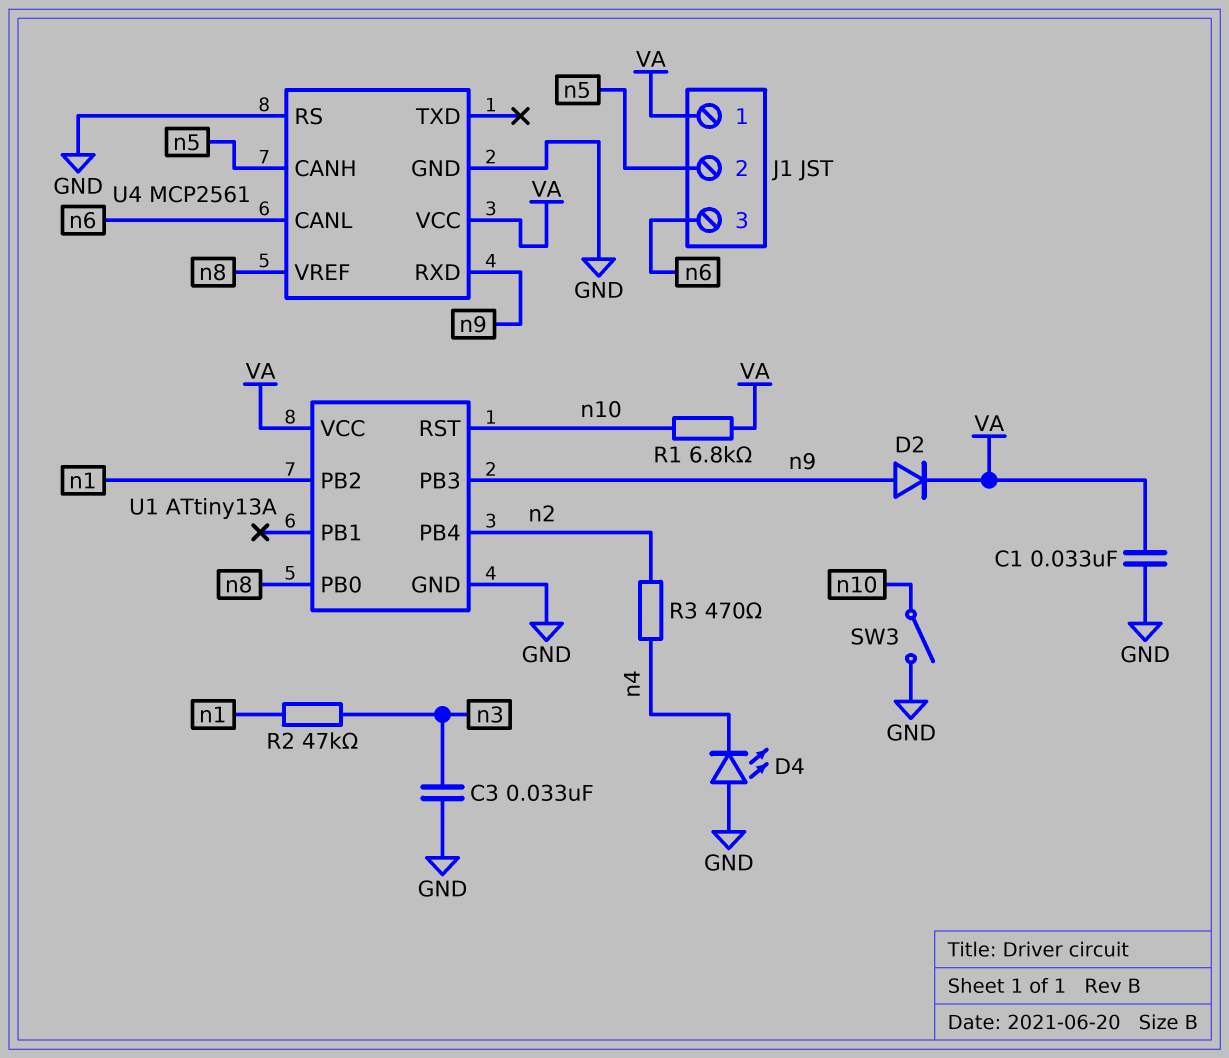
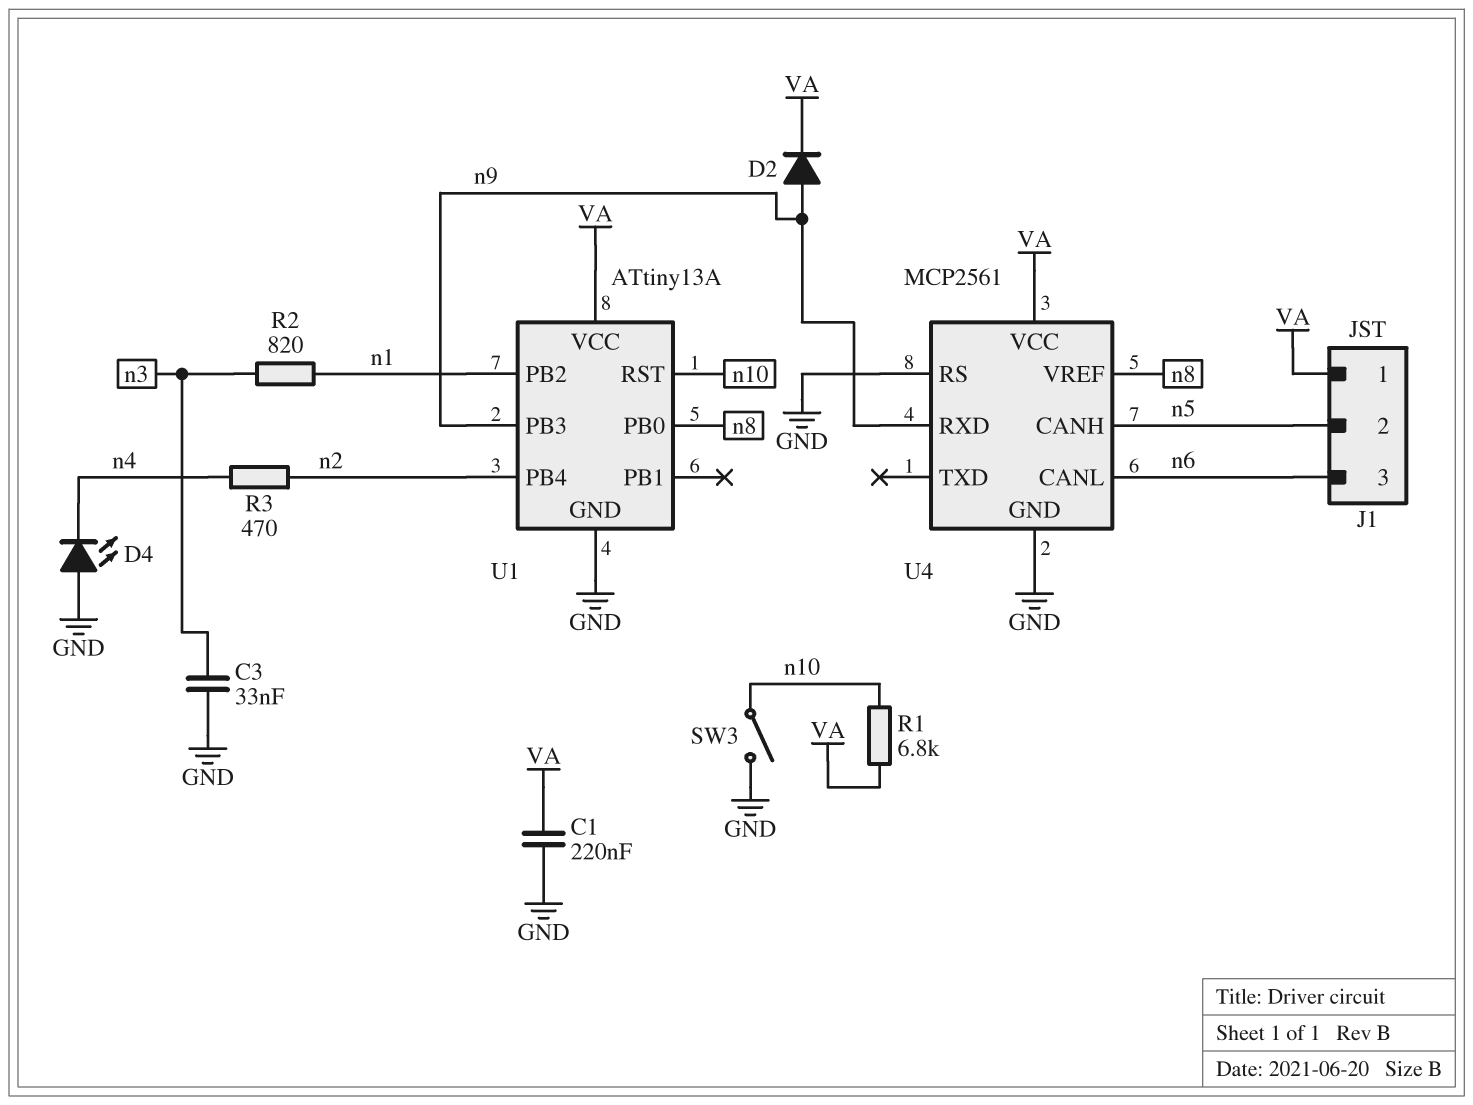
C1: 33nF (GND, VA) -> 220nF (GND, VA)
R2: 47k (n1, n3) -> 820 (n1, n3)

